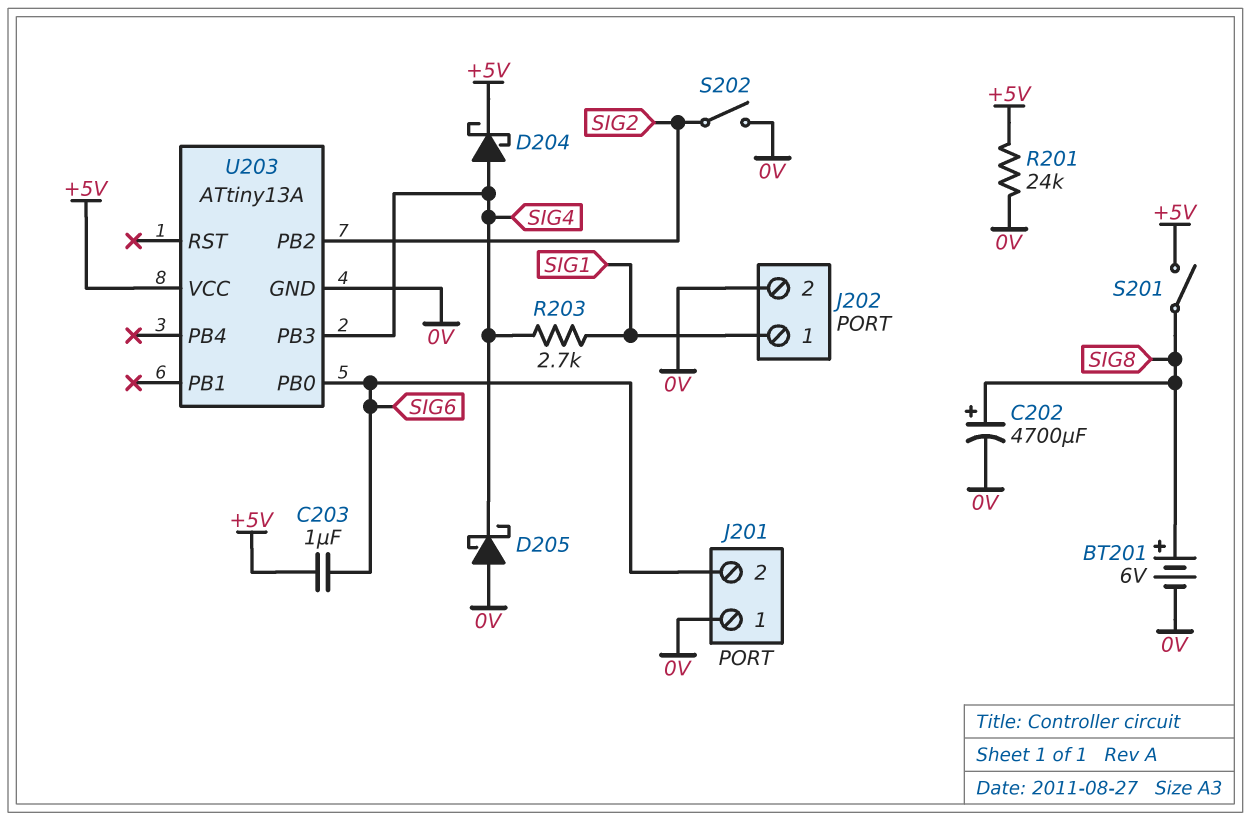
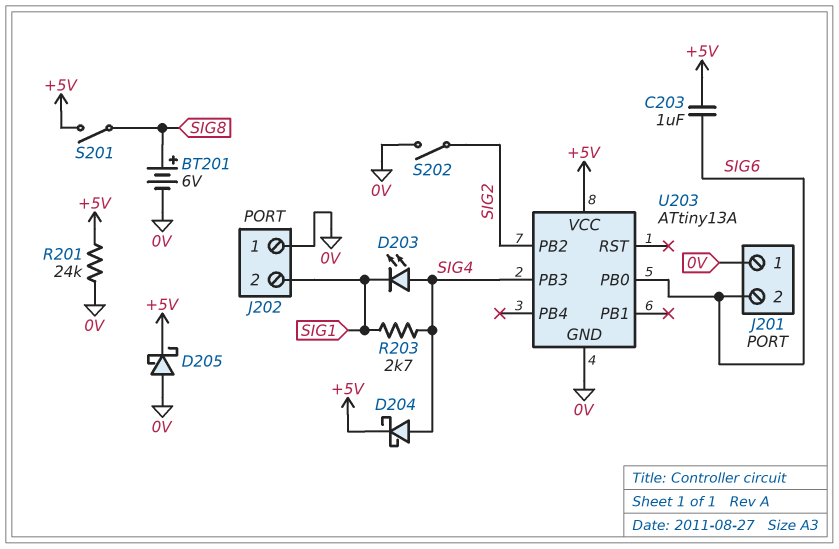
C202: 4700uF (plus SIG8, minus 0V) -> none
D203: none -> LED (A SIG4, K SIG1)
D205: schottky (A 0V, K SIG4) -> schottky (A 0V, K +5V)
J202 pin 1: SIG1 -> 0V
J202 pin 2: 0V -> SIG1

